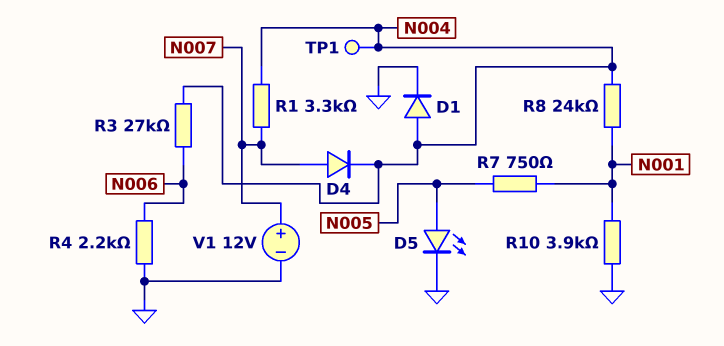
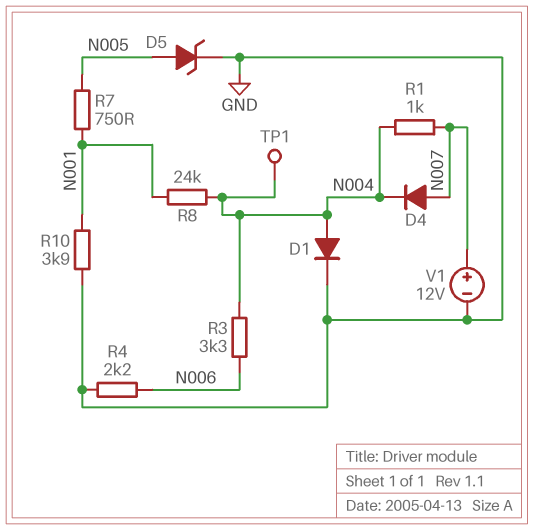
D5: LED (A N005, K GND) -> zener (A N005, K GND)
R1: 3.3k (N004, N007) -> 1k (N004, N007)
R3: 27k (N004, N006) -> 3.3k (N004, N006)

